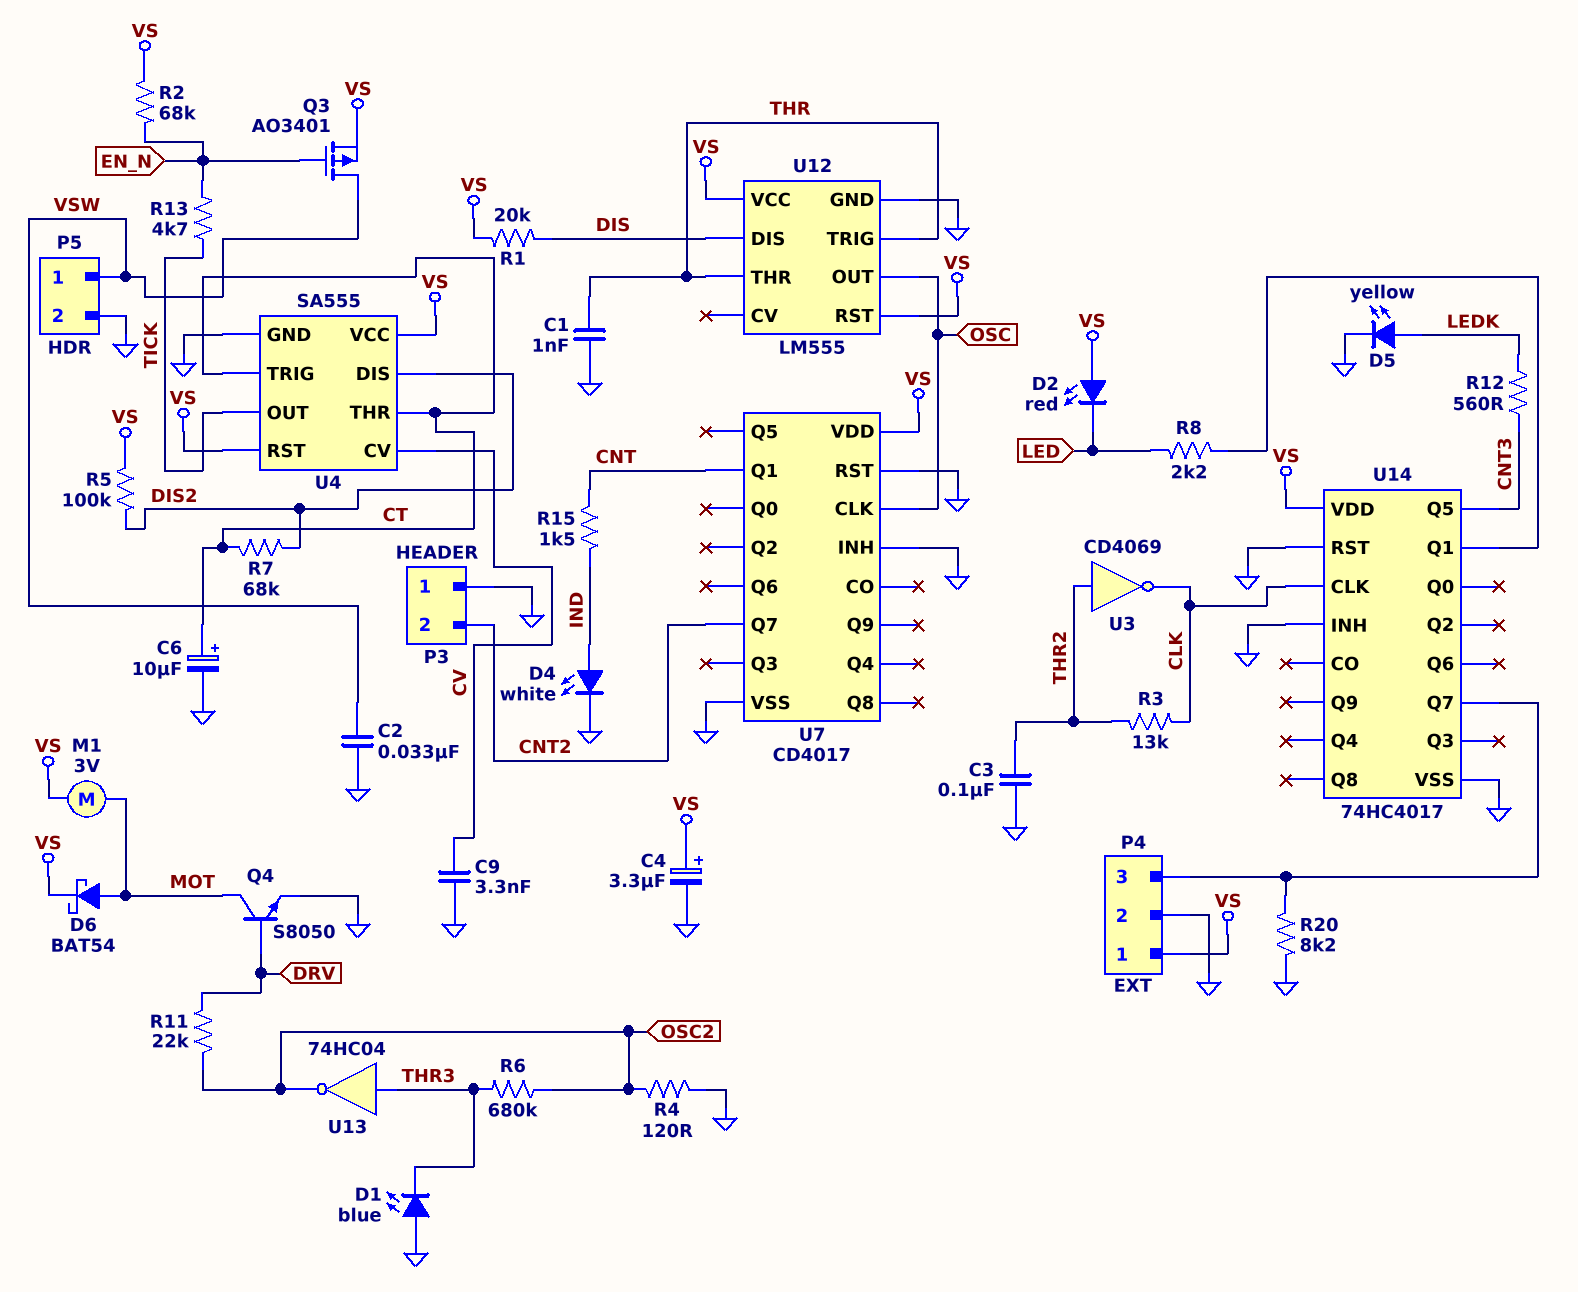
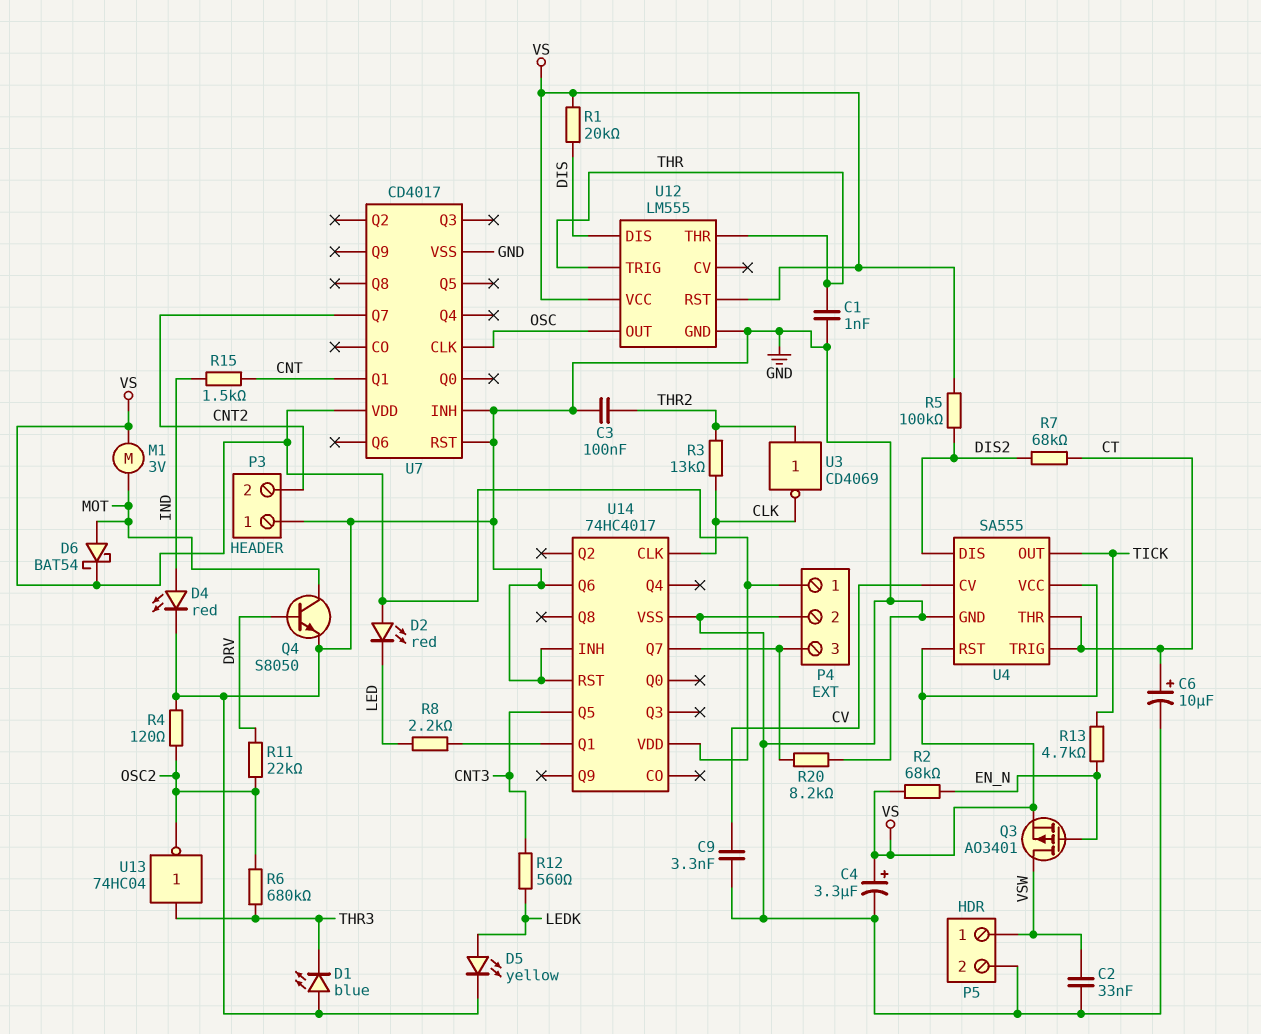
D4: LED white (A IND, K GND) -> LED red (A IND, K GND)
U14 pin Q6: none -> GND

